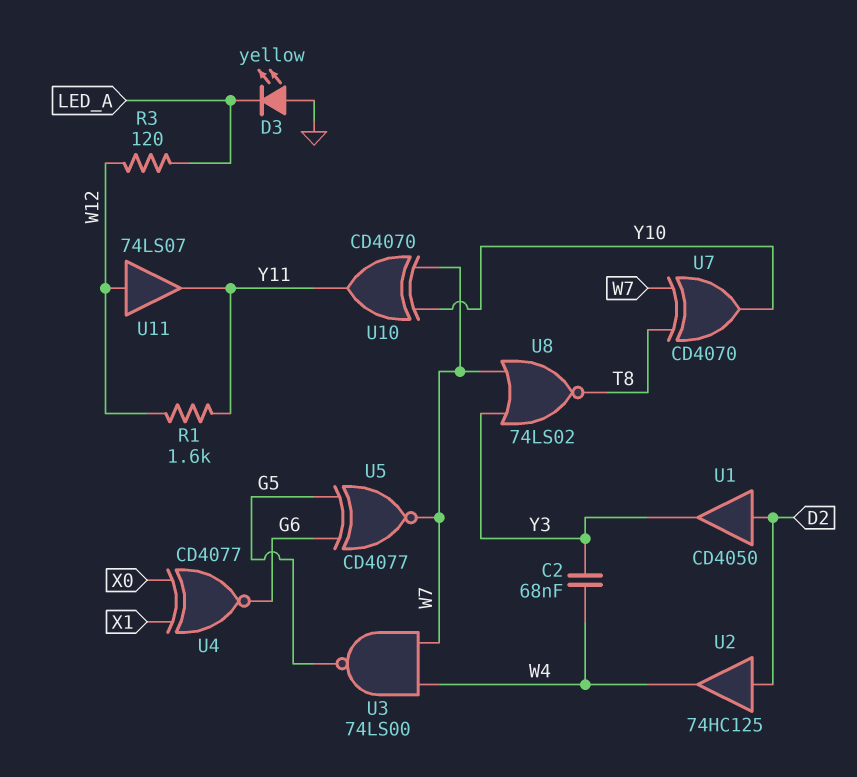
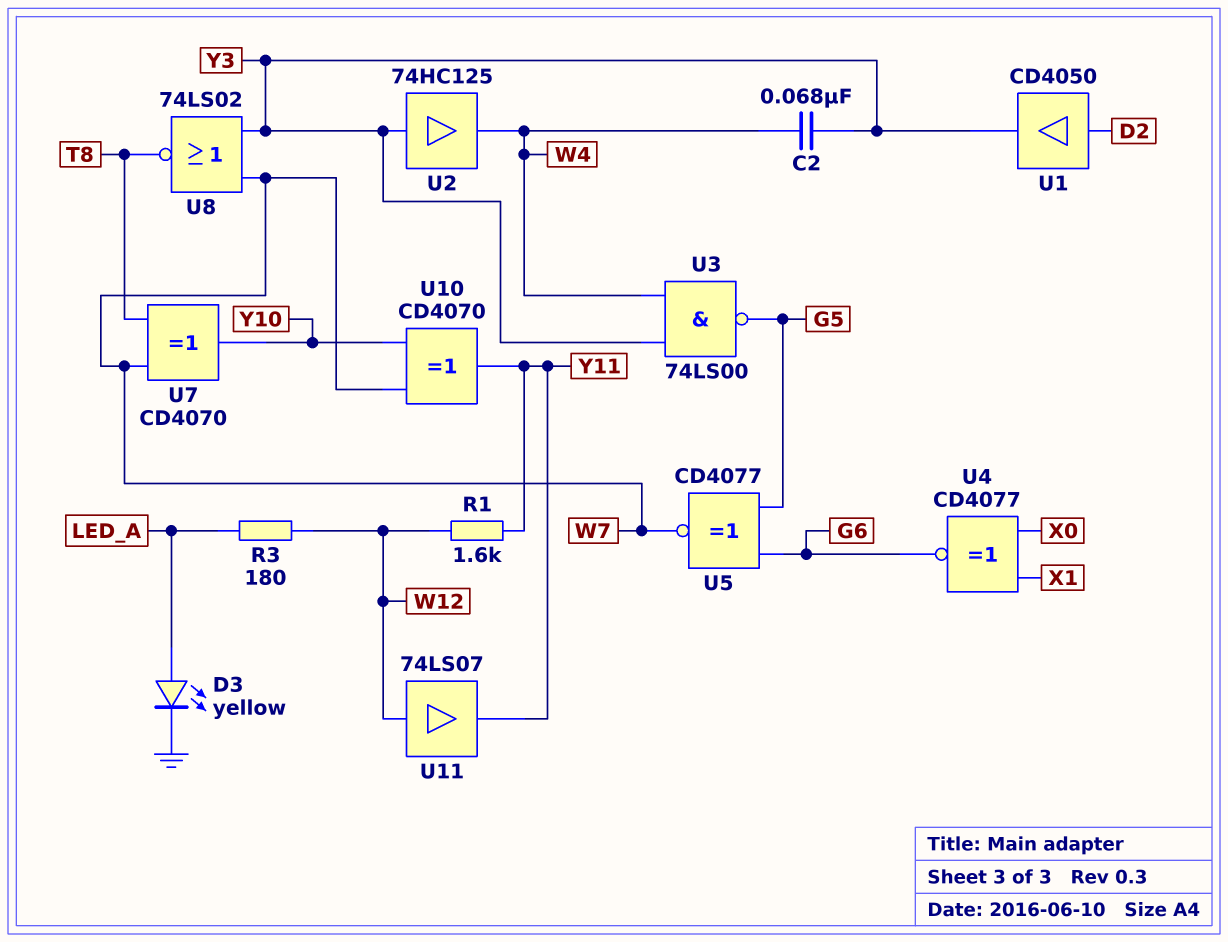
D3: LED yellow (A GND, K LED_A) -> LED yellow (A LED_A, K GND)
R3: 120 (LED_A, W12) -> 180 (LED_A, W12)
U2: buffer 74HC125 (in D2, out W4) -> buffer 74HC125 (in Y3, out W4)
U3: NAND 74LS00 (in W4, in W7, out G5) -> NAND 74LS00 (in W4, in Y3, out G5)

